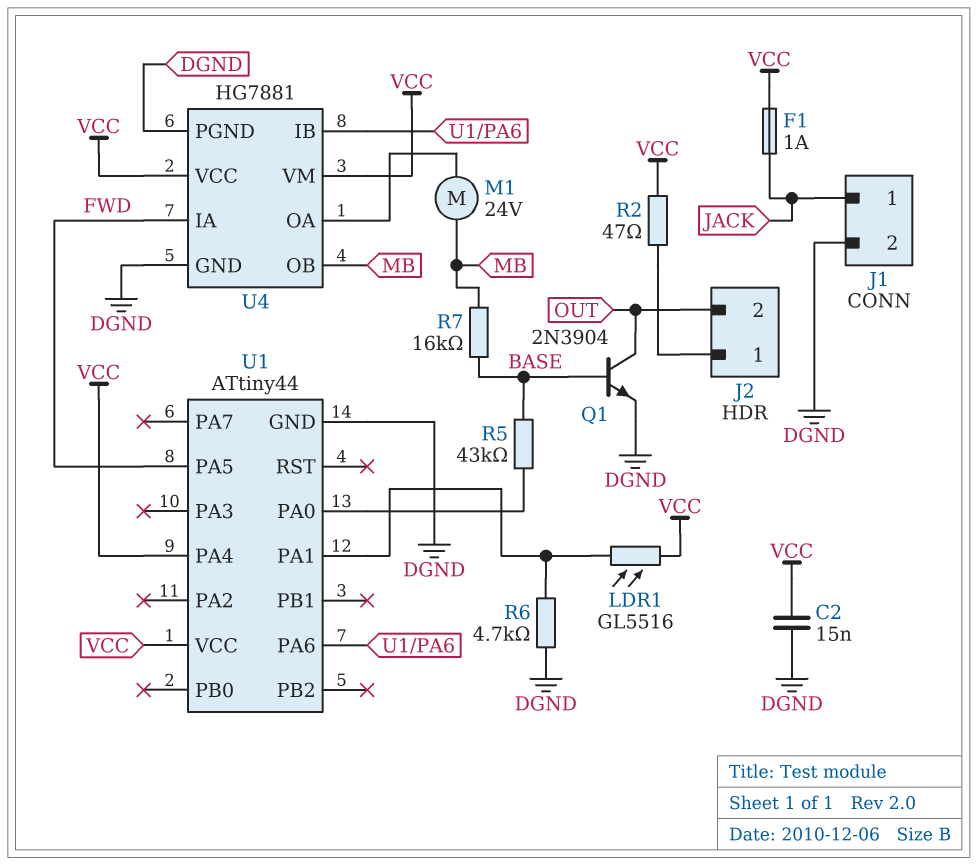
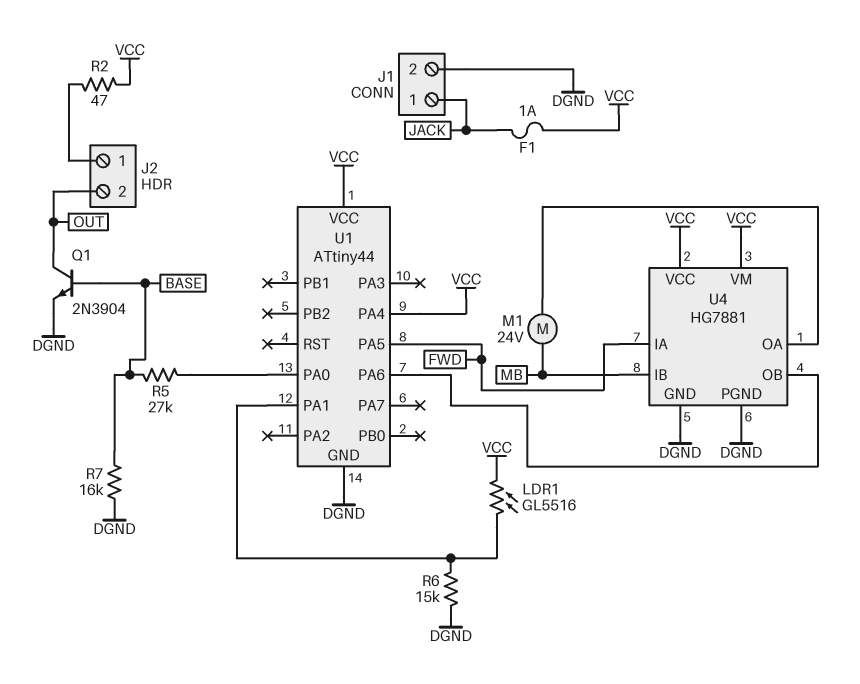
C2: 15nF (DGND, VCC) -> none
R5: 43k (BASE, U1/PA0) -> 27k (BASE, U1/PA0)
R6: 4.7k (DGND, U1/PA1) -> 15k (DGND, U1/PA1)
R7: 16k (BASE, MB) -> 16k (BASE, DGND)
U4 pin IB: U1/PA6 -> MB
U4 pin OB: MB -> U1/PA6

